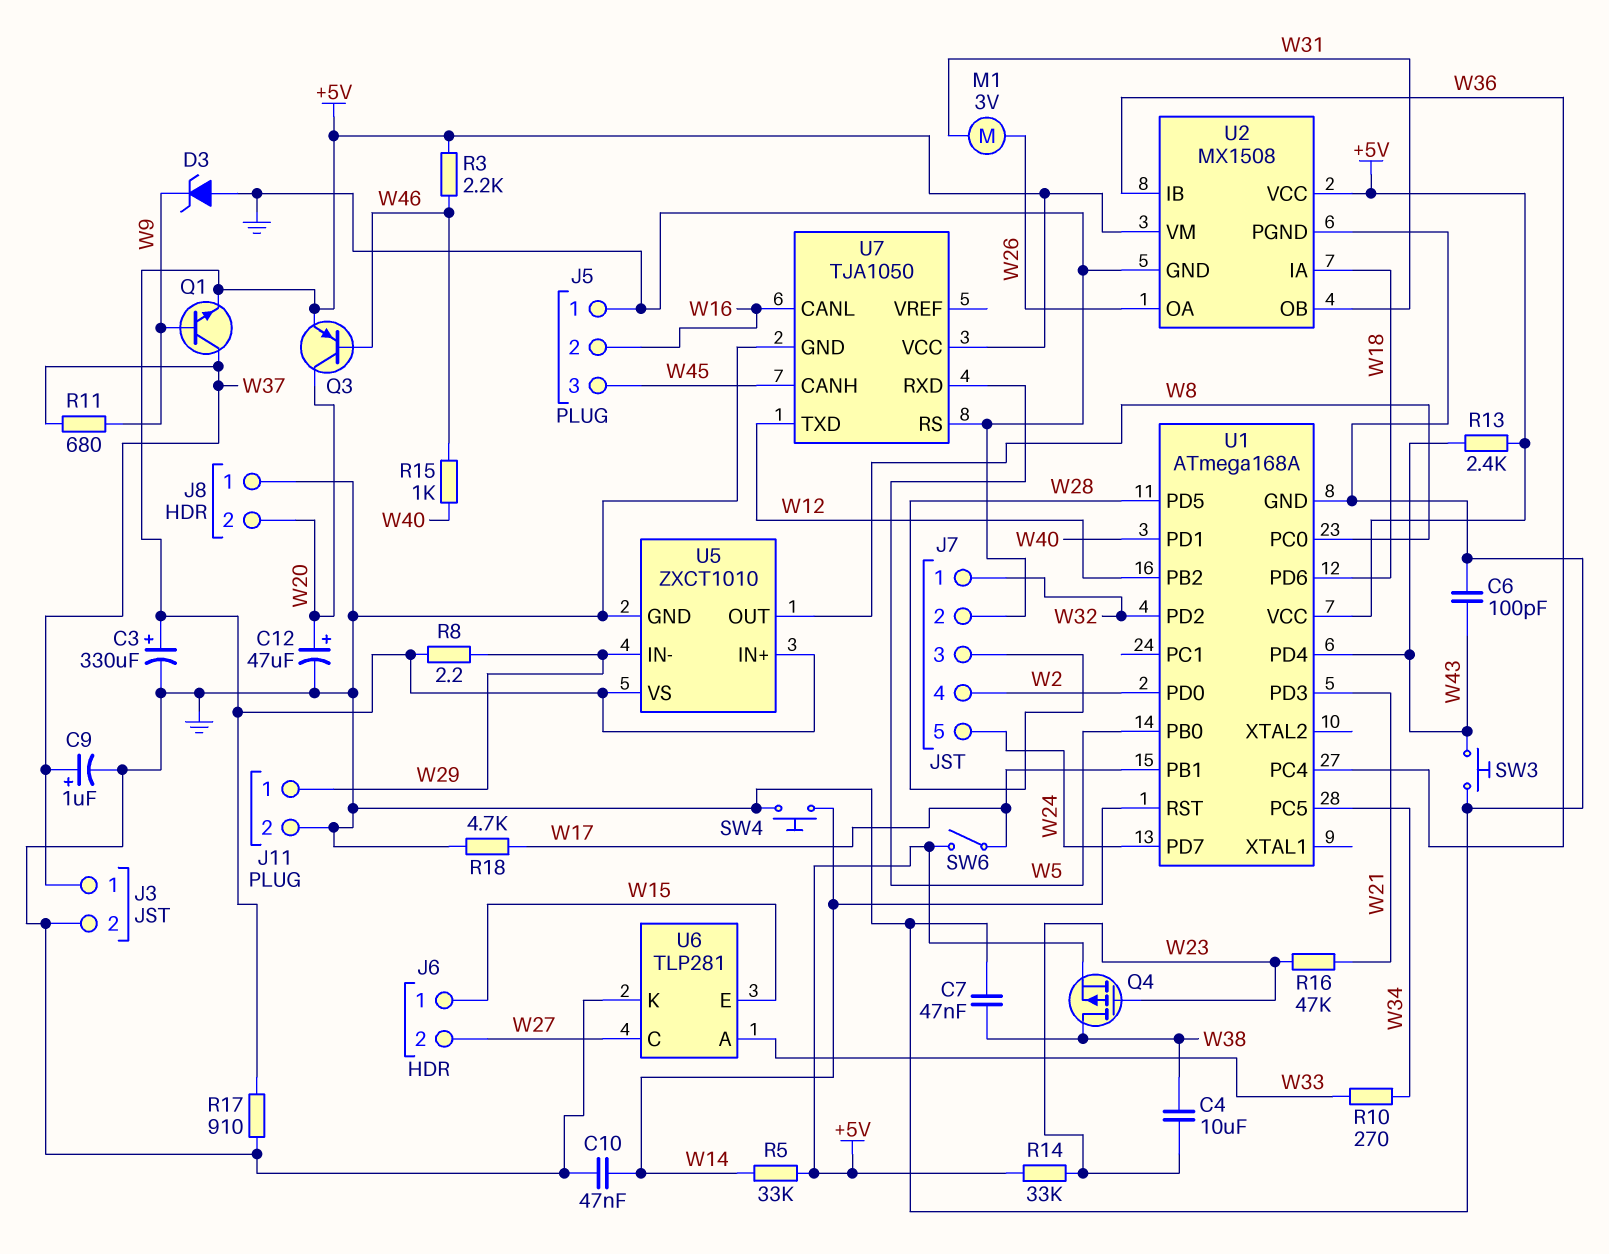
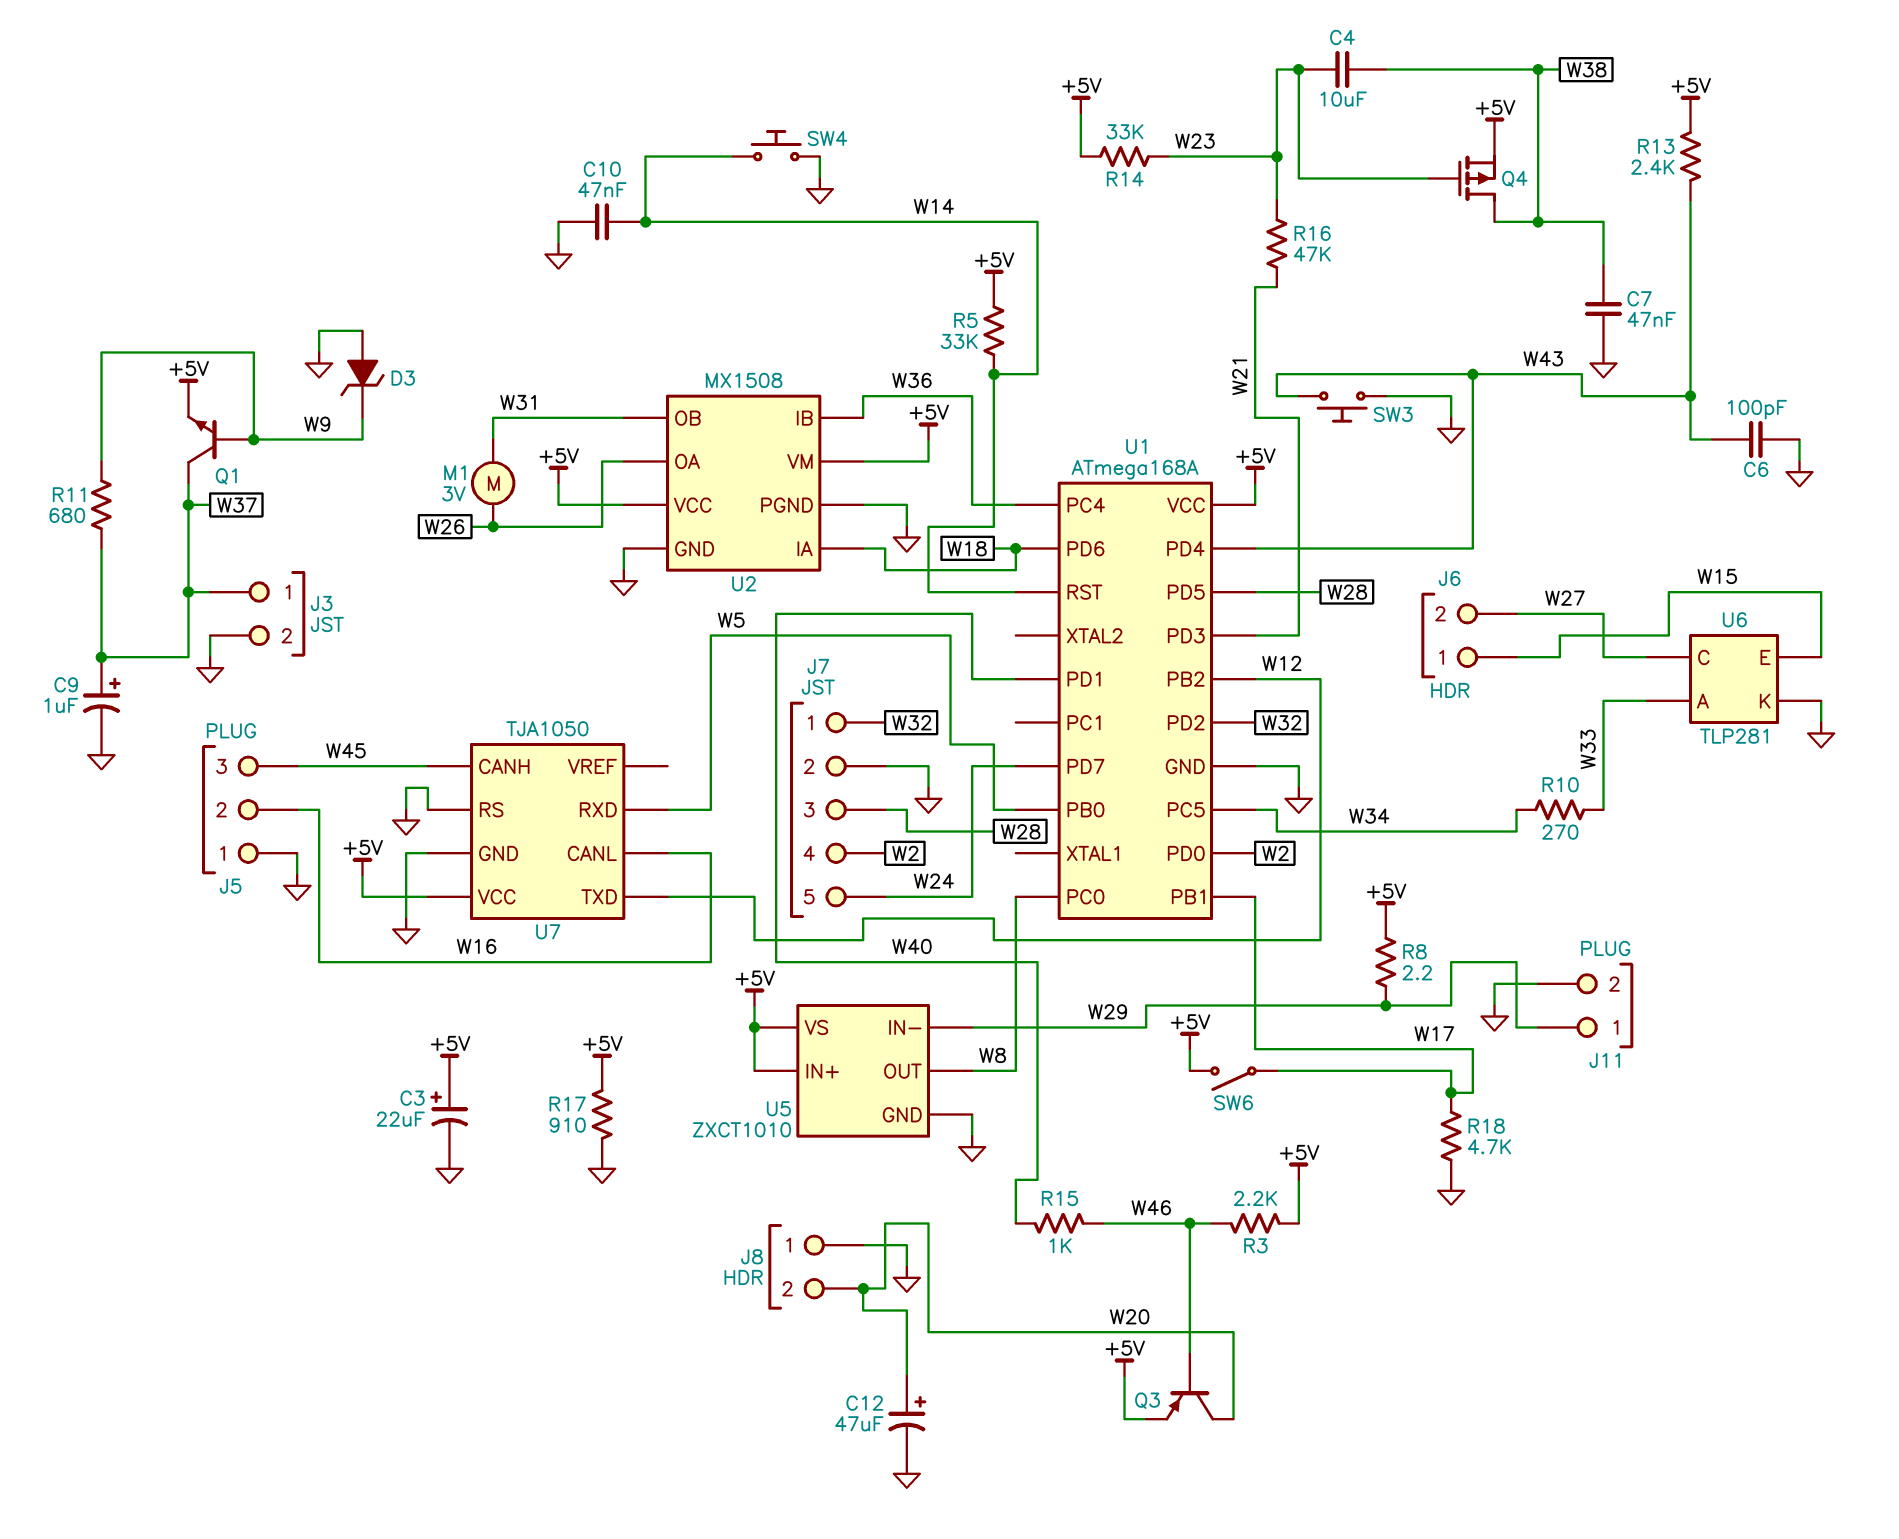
C3: 330uF (plus +5V, minus GND) -> 22uF (plus +5V, minus GND)

